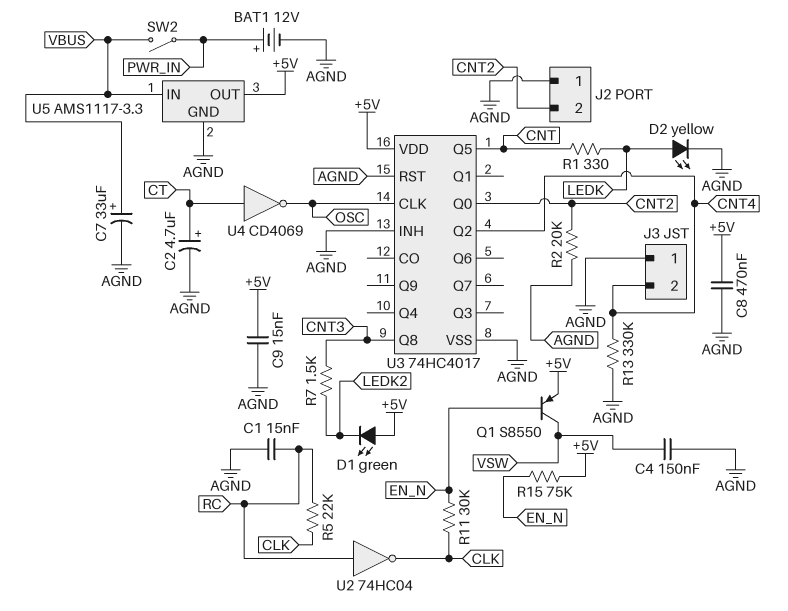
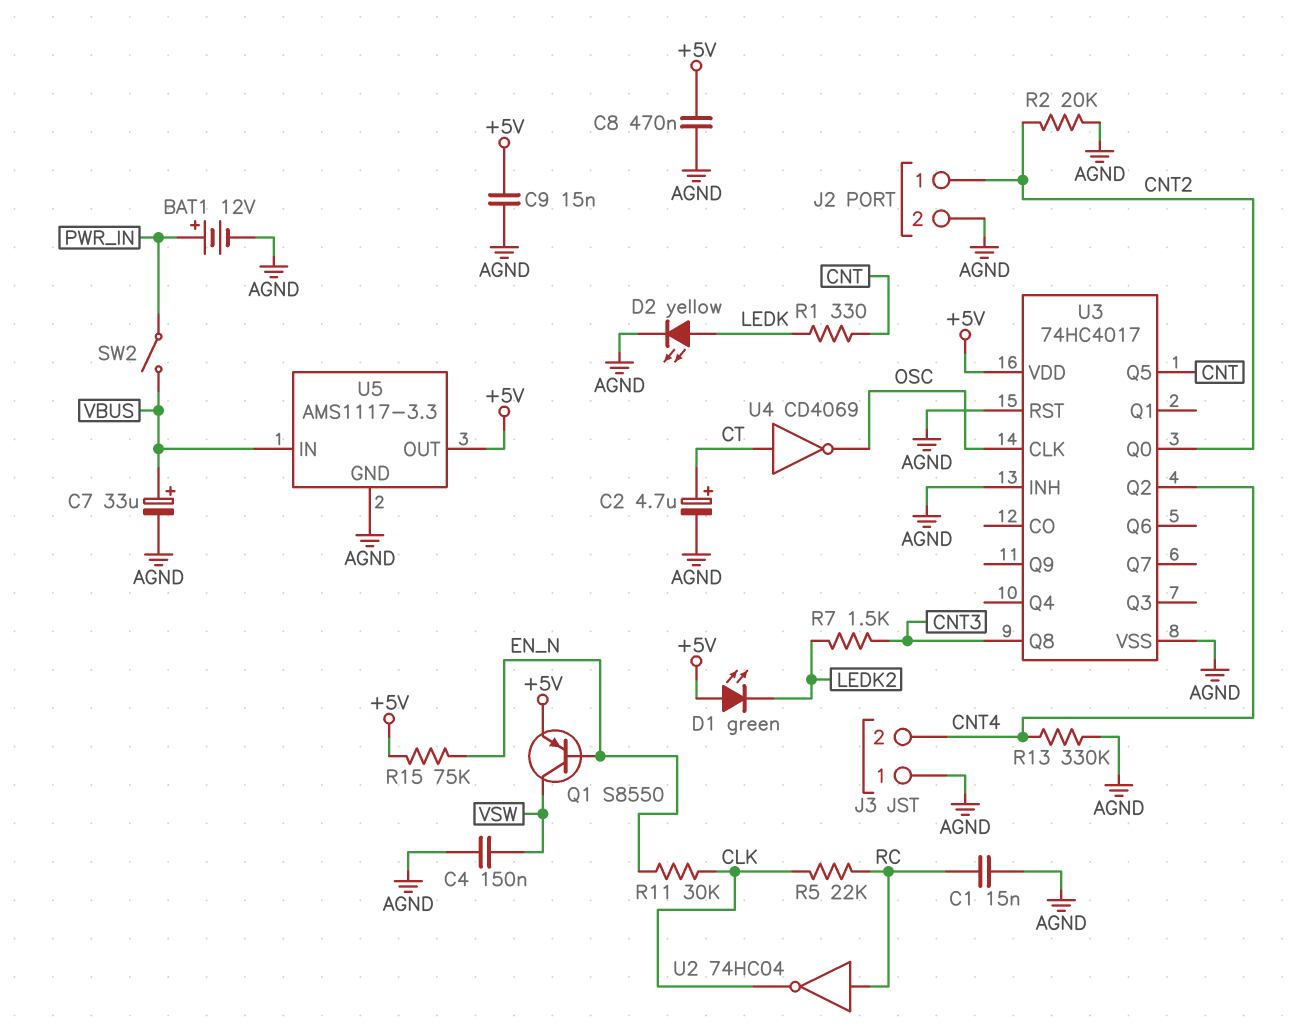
J2 pin 1: AGND -> CNT2
J2 pin 2: CNT2 -> AGND

